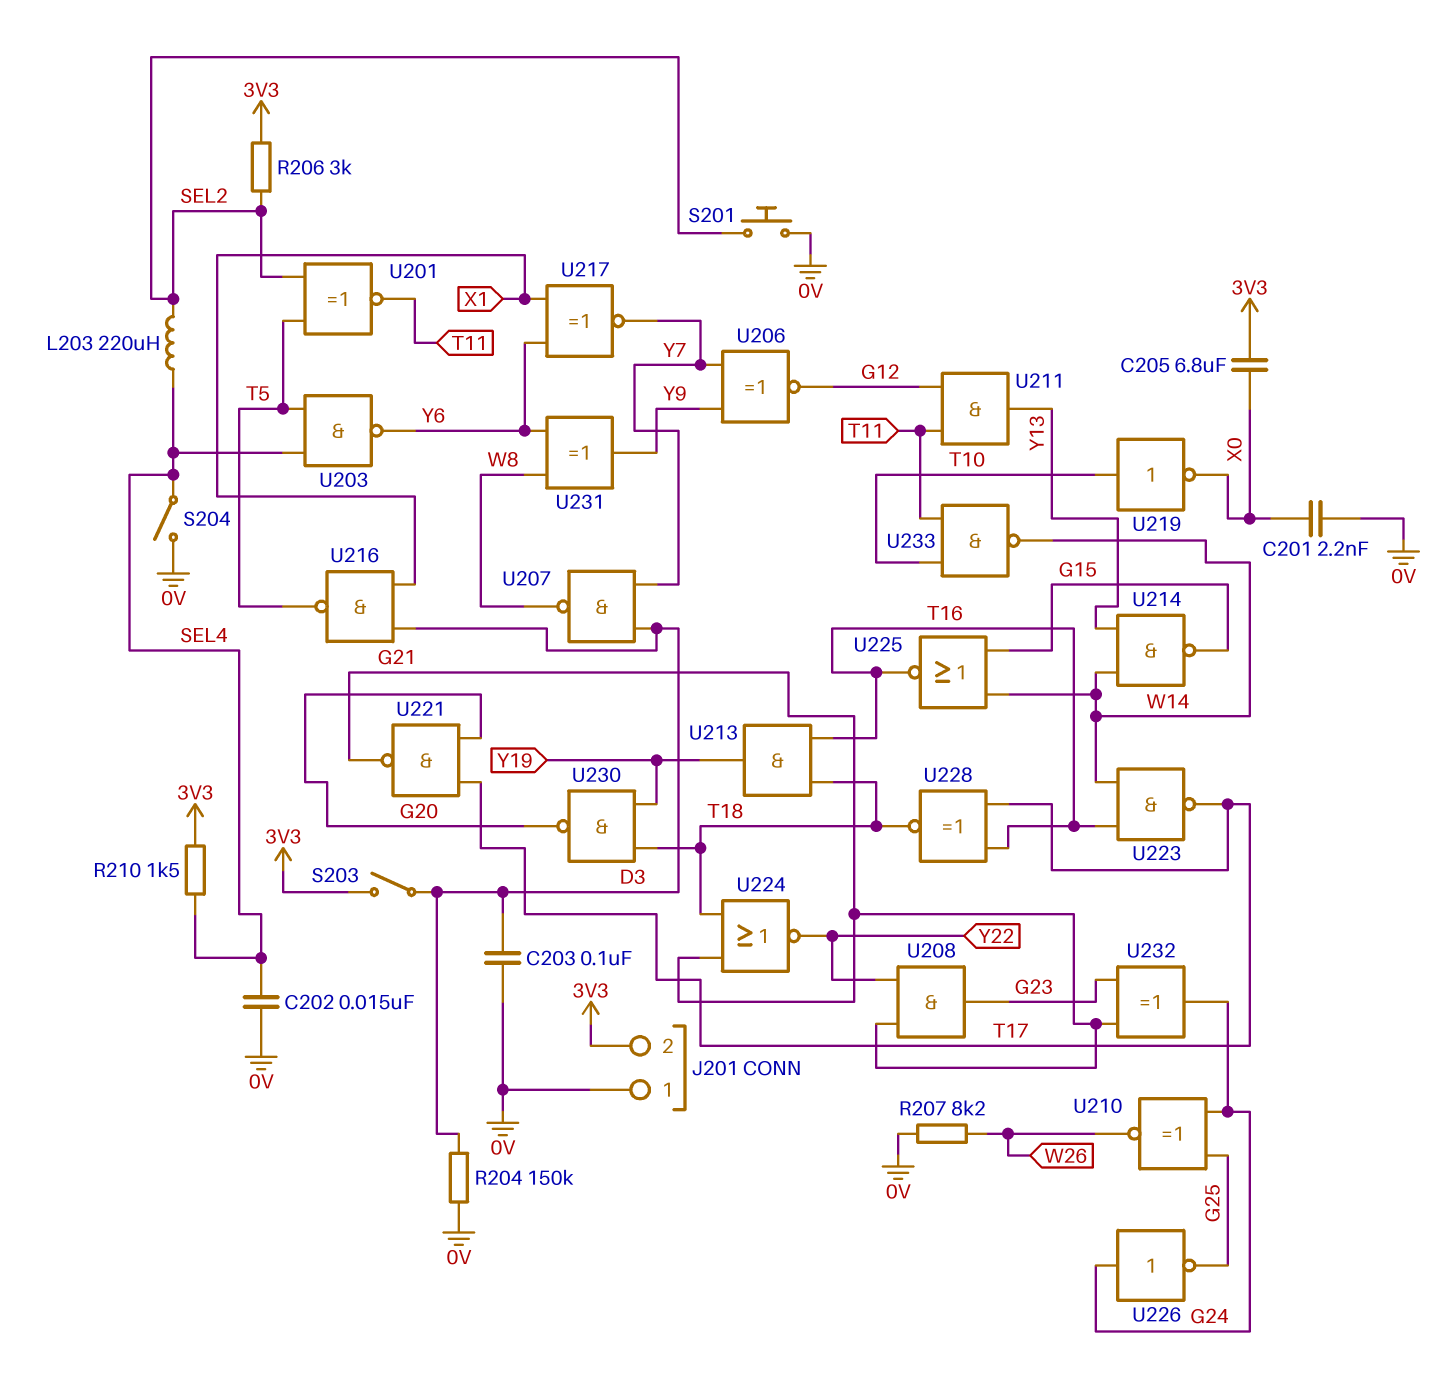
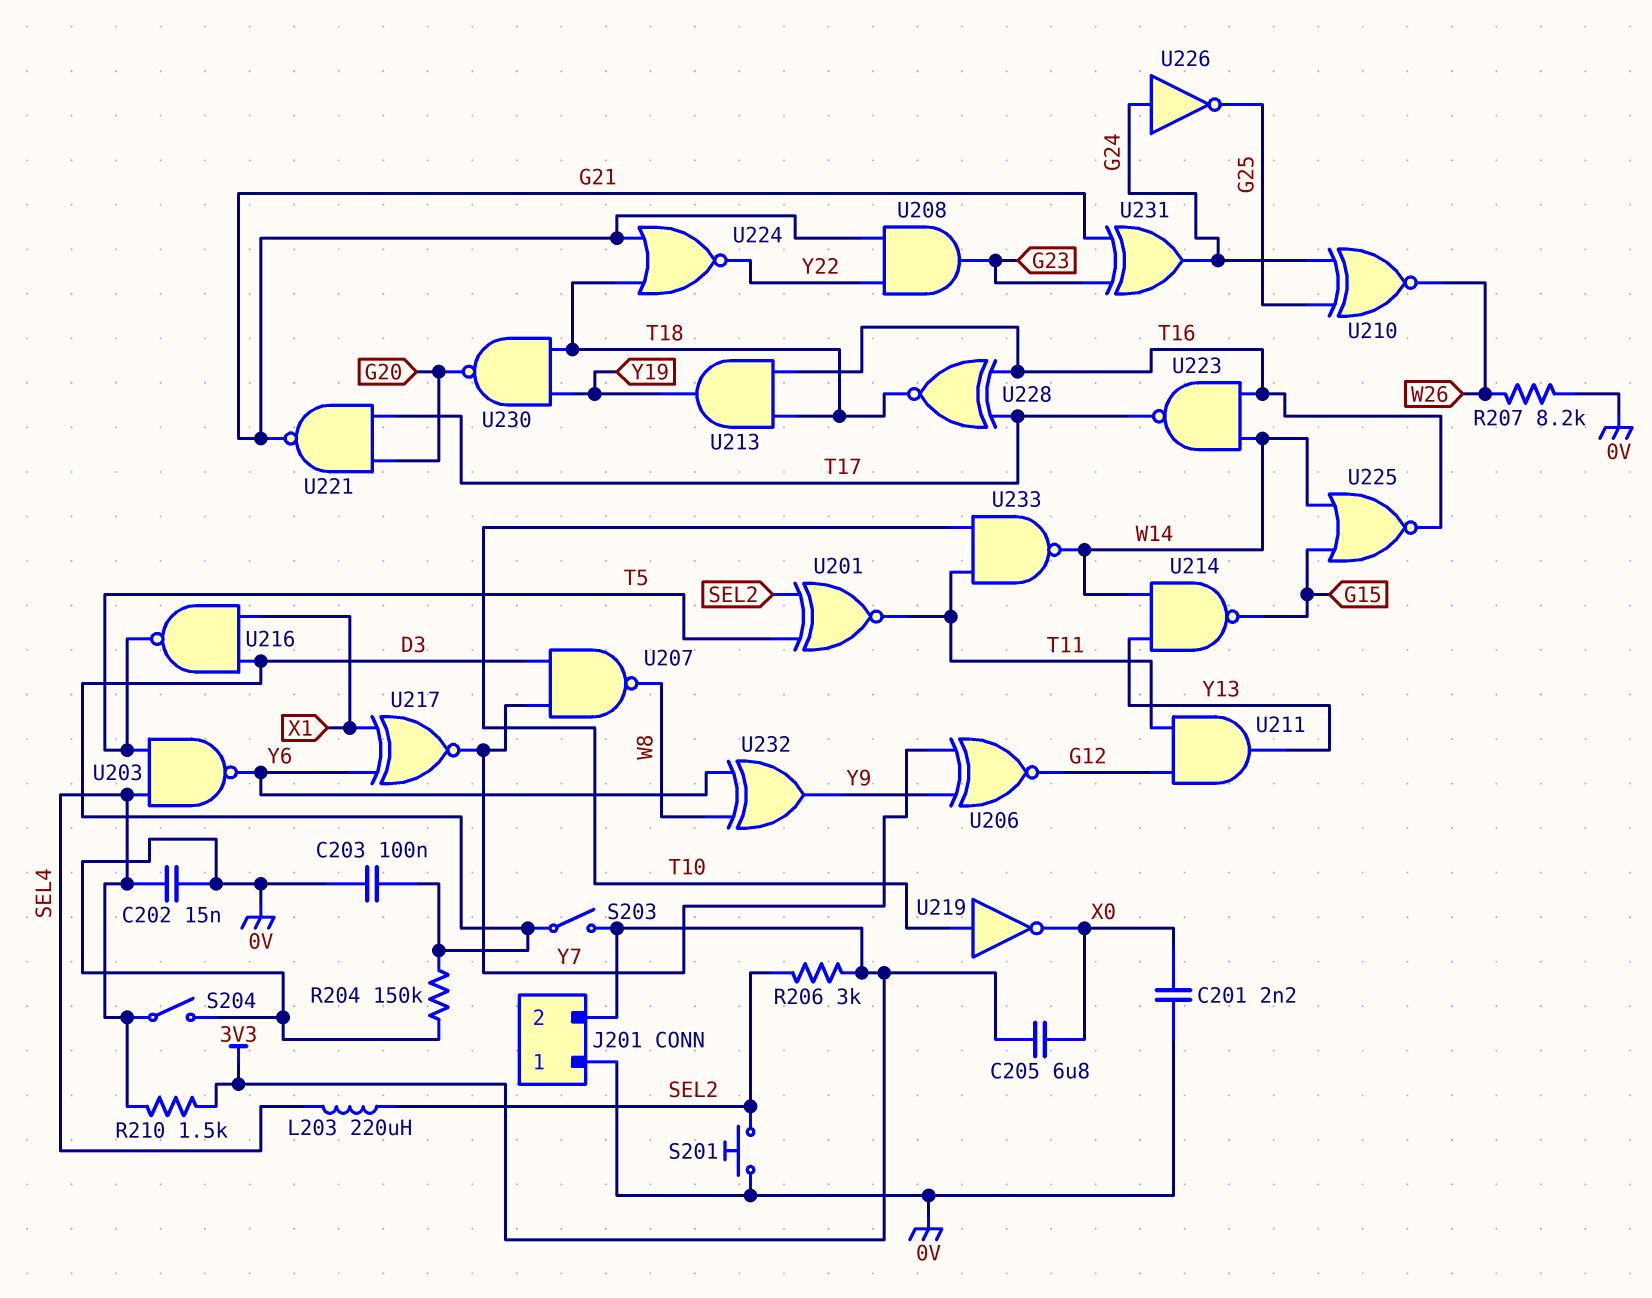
U231: XOR (in W8, in Y6, out Y9) -> XOR (in G21, in G23, out G24)
U232: XOR (in G21, in G23, out G24) -> XOR (in W8, in Y6, out Y9)

